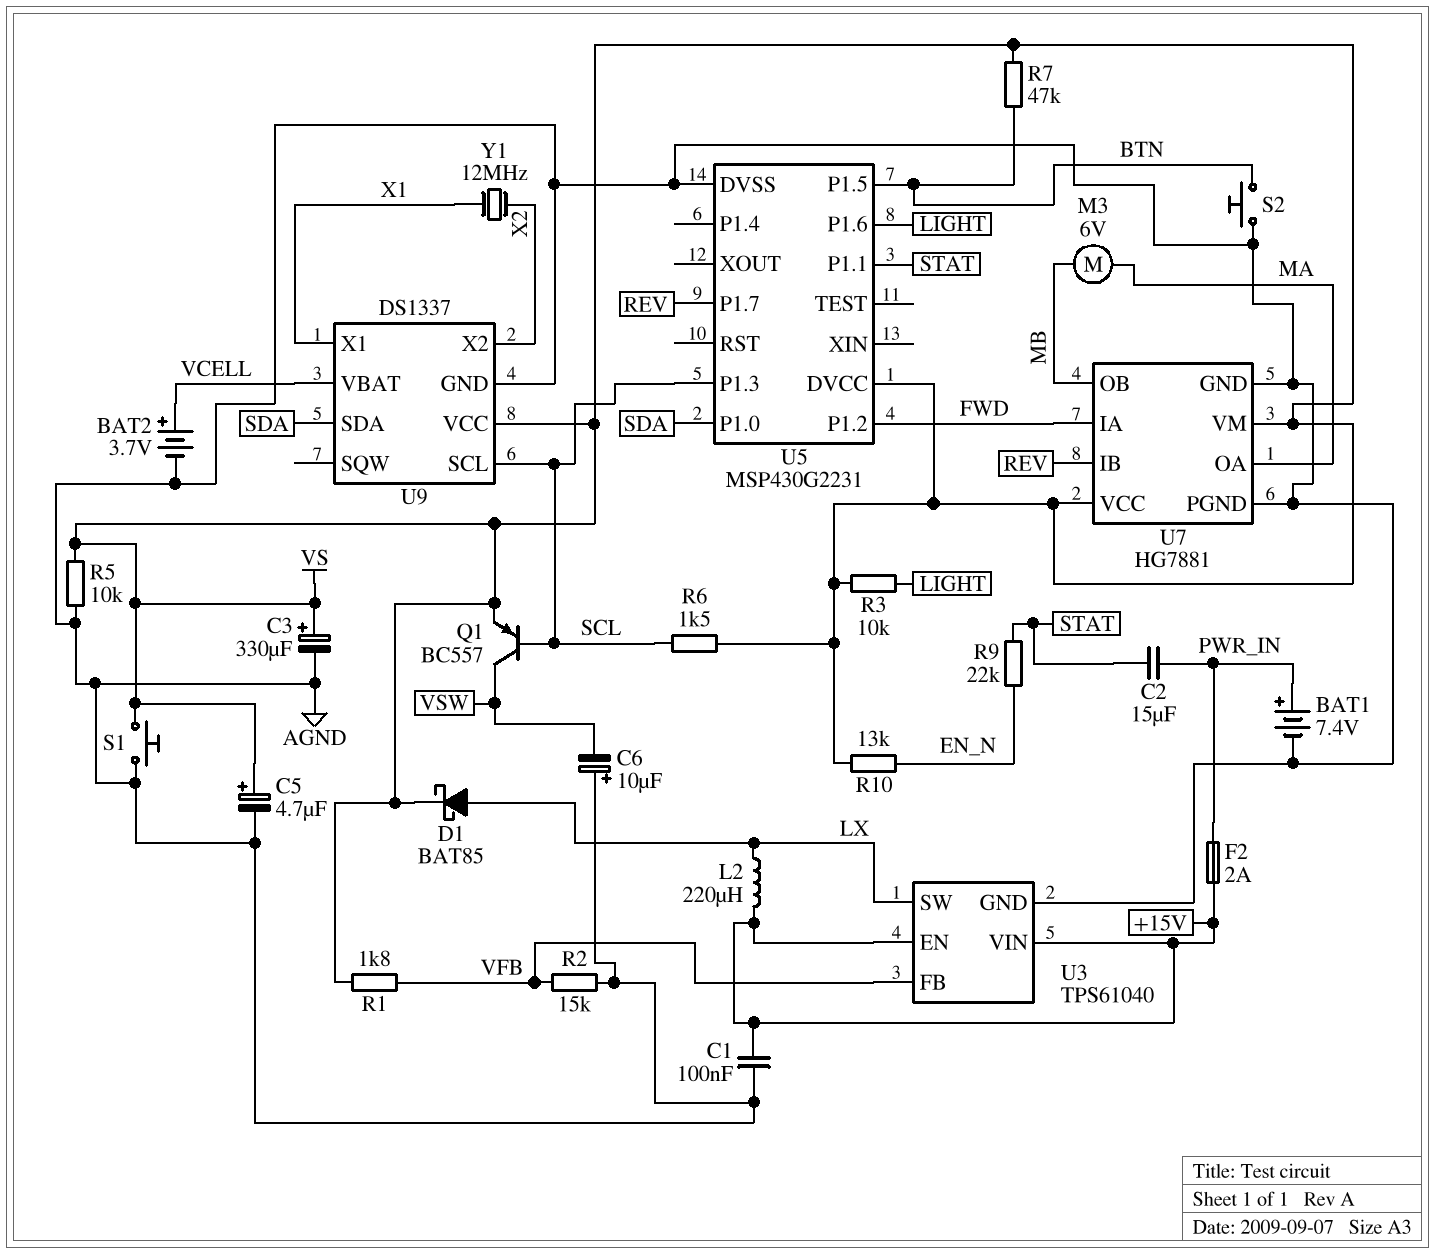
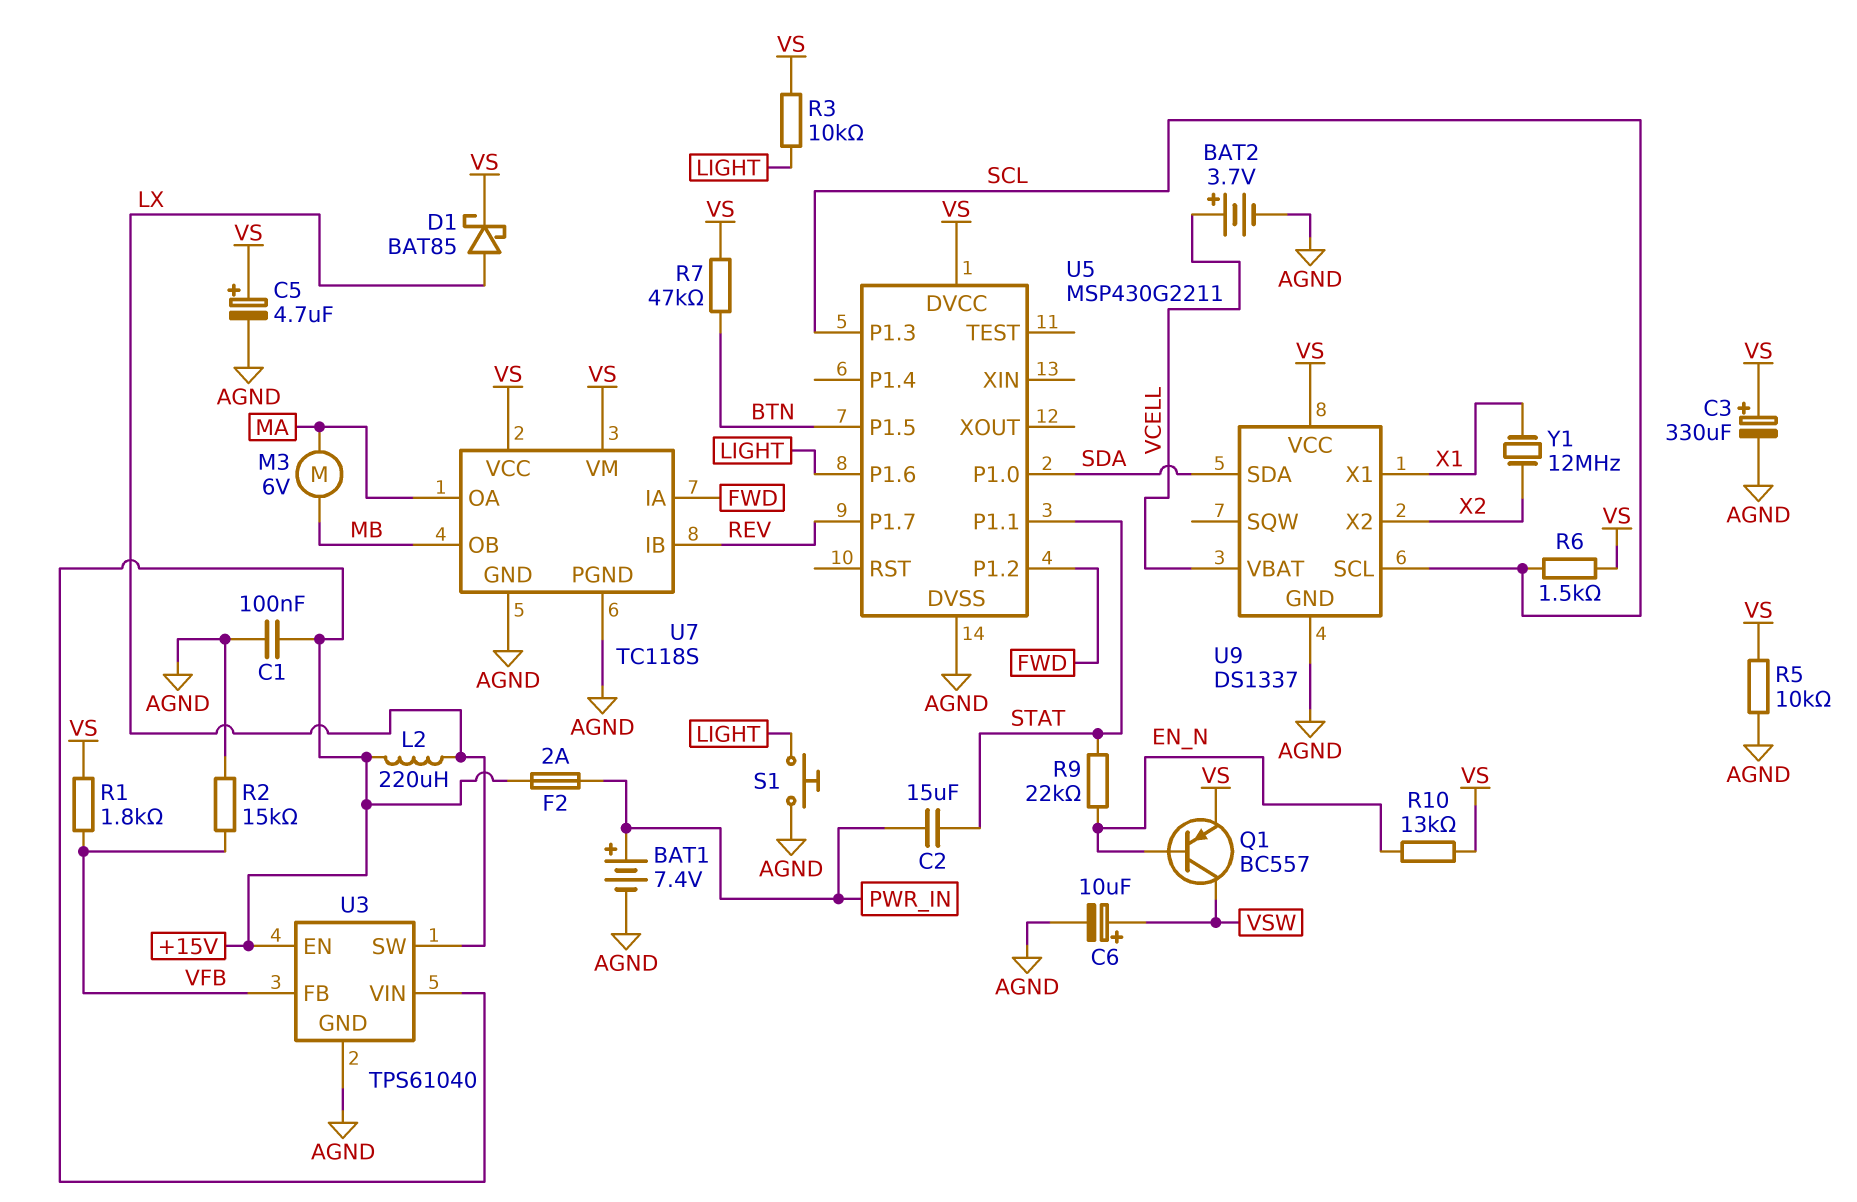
C6: 10uF (plus AGND, minus VSW) -> 10uF (plus VSW, minus AGND)
Q1: PNP BC557 (B SCL, C VSW, E VS) -> PNP BC557 (B EN_N, C VSW, E VS)
S1: button (AGND, VS) -> button (AGND, LIGHT)
S2: button (AGND, BTN) -> none
U5: MSP430G2231 -> MSP430G2211
U7: HG7881 -> TC118S

